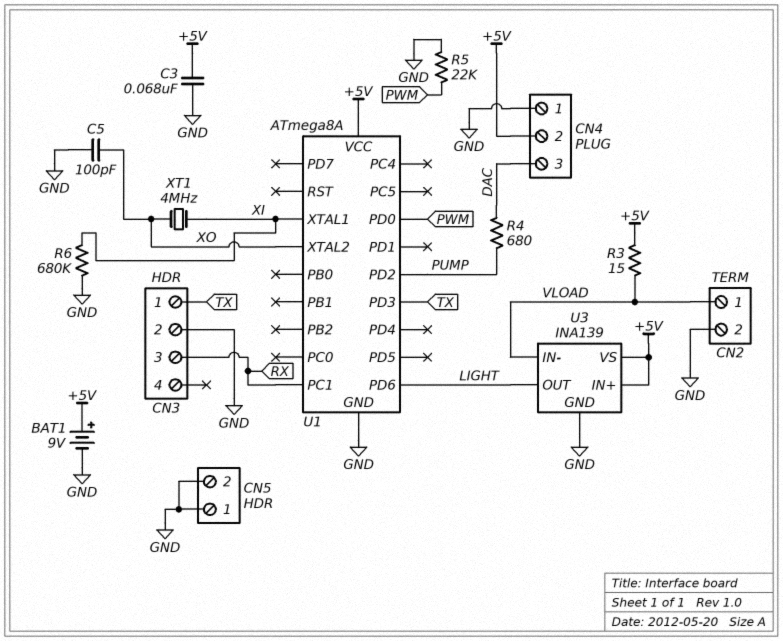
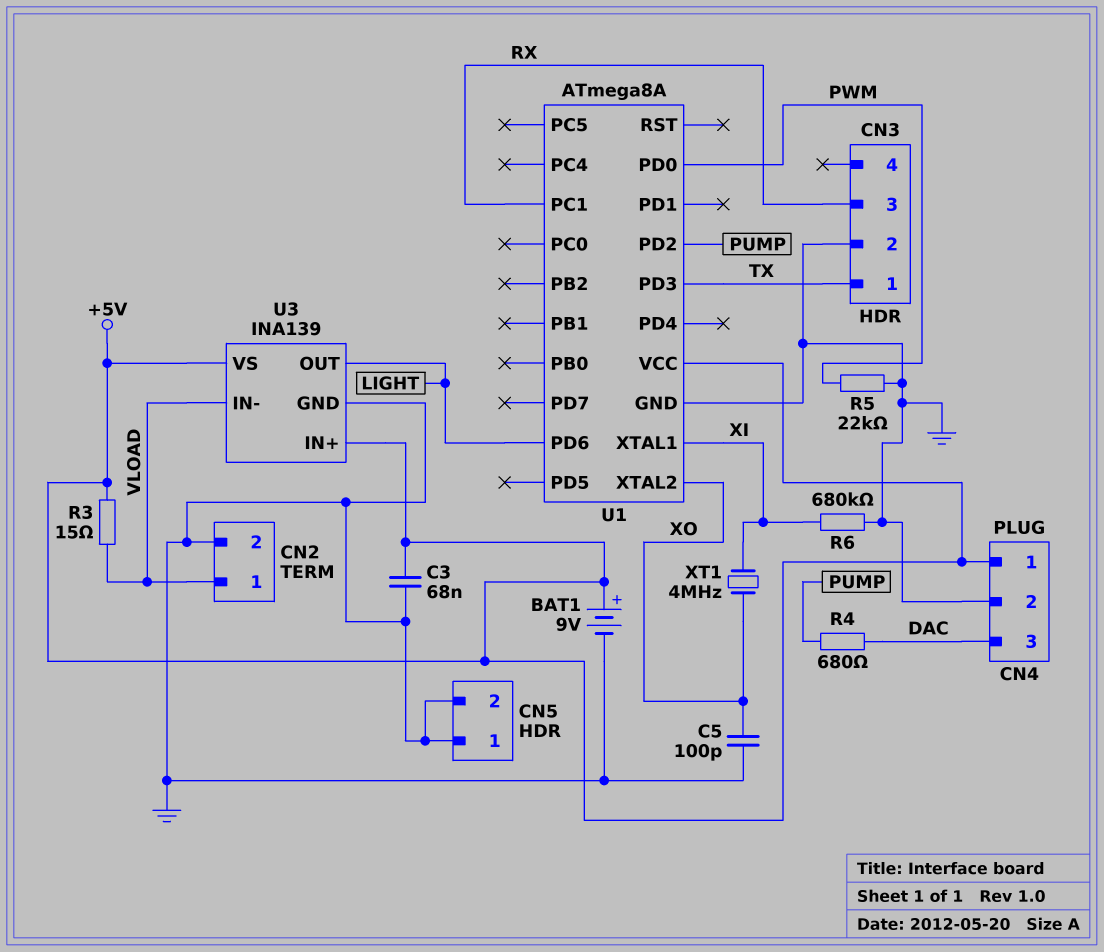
CN4 pin 1: GND -> +5V
CN4 pin 2: +5V -> GND

